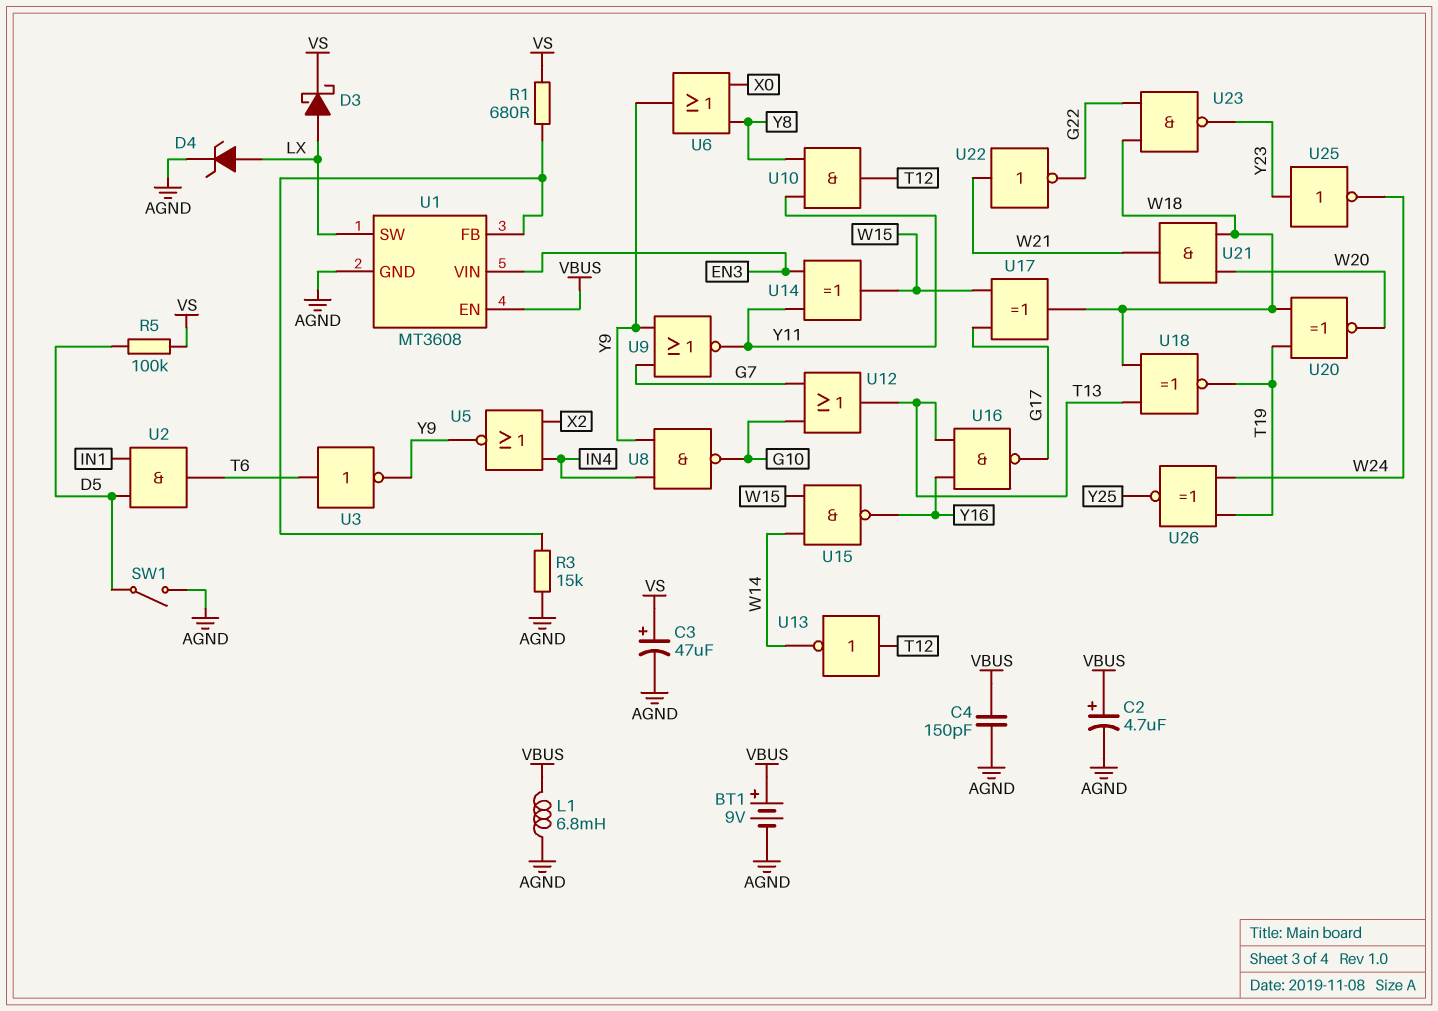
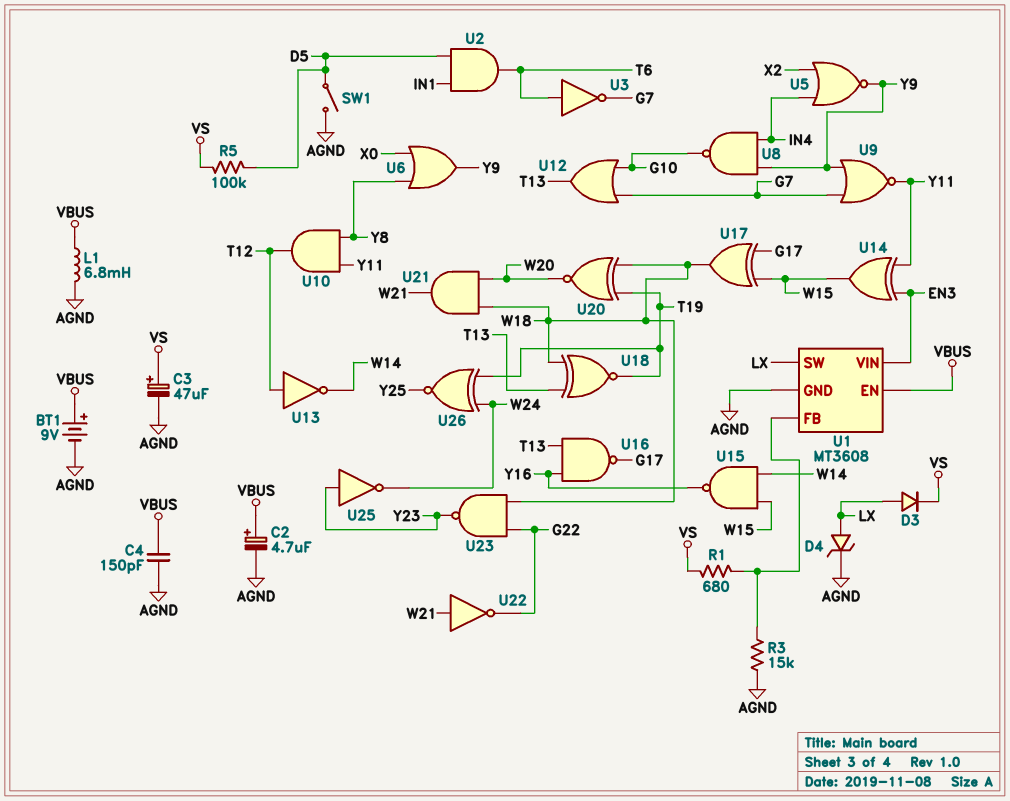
D3: schottky (A LX, K VS) -> diode (A LX, K VS)
U3: NOT (in T6, out Y9) -> NOT (in T6, out G7)

